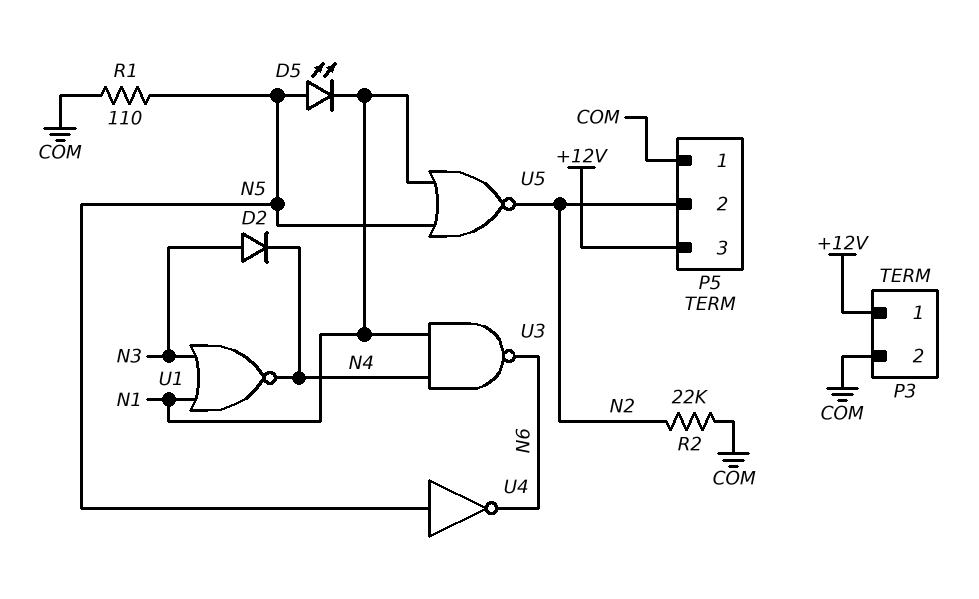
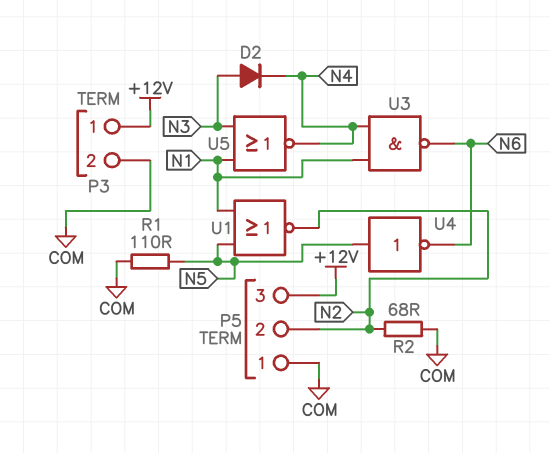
D5: LED (A N5, K N1) -> none
R2: 22k (COM, N2) -> 68 (COM, N2)
U1: NOR (in N1, in N3, out N4) -> NOR (in N1, in N5, out N2)
U5: NOR (in N1, in N5, out N2) -> NOR (in N1, in N3, out N4)

